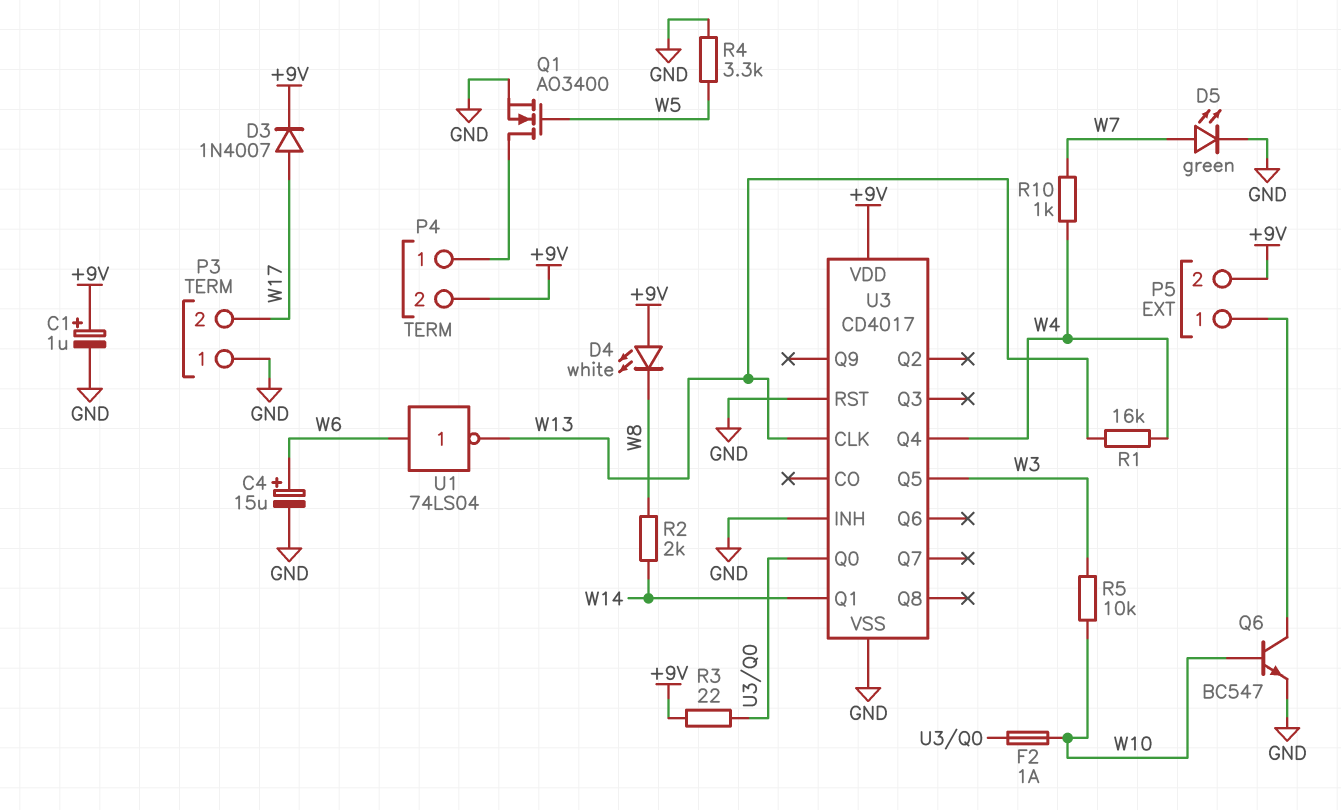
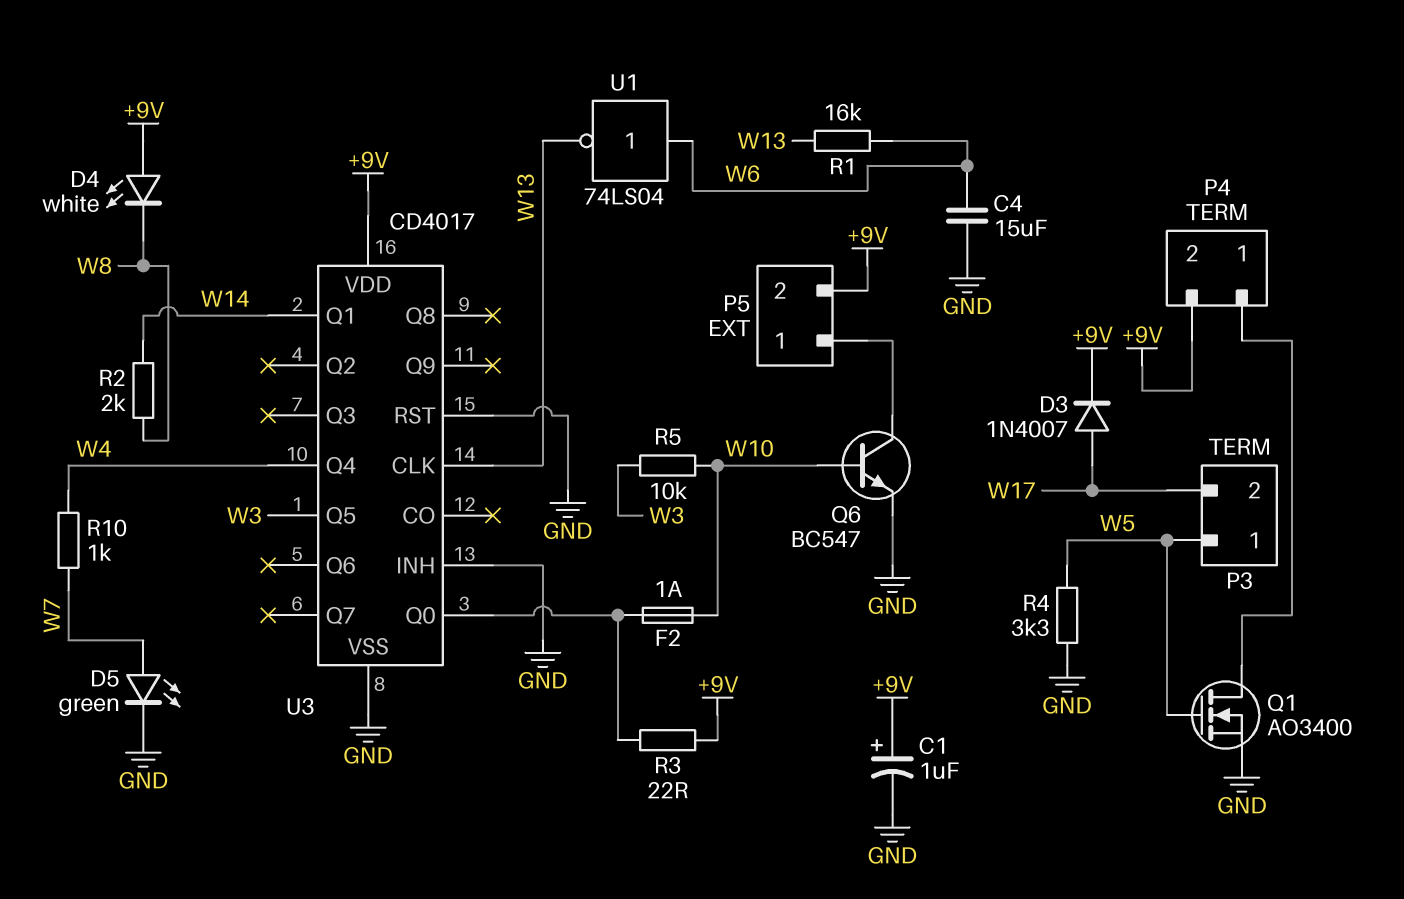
C4: 15uF (plus W6, minus GND) -> 15uF (GND, W6)
P3 pin 1: GND -> W5
R1: 16k (W4, W13) -> 16k (W6, W13)

